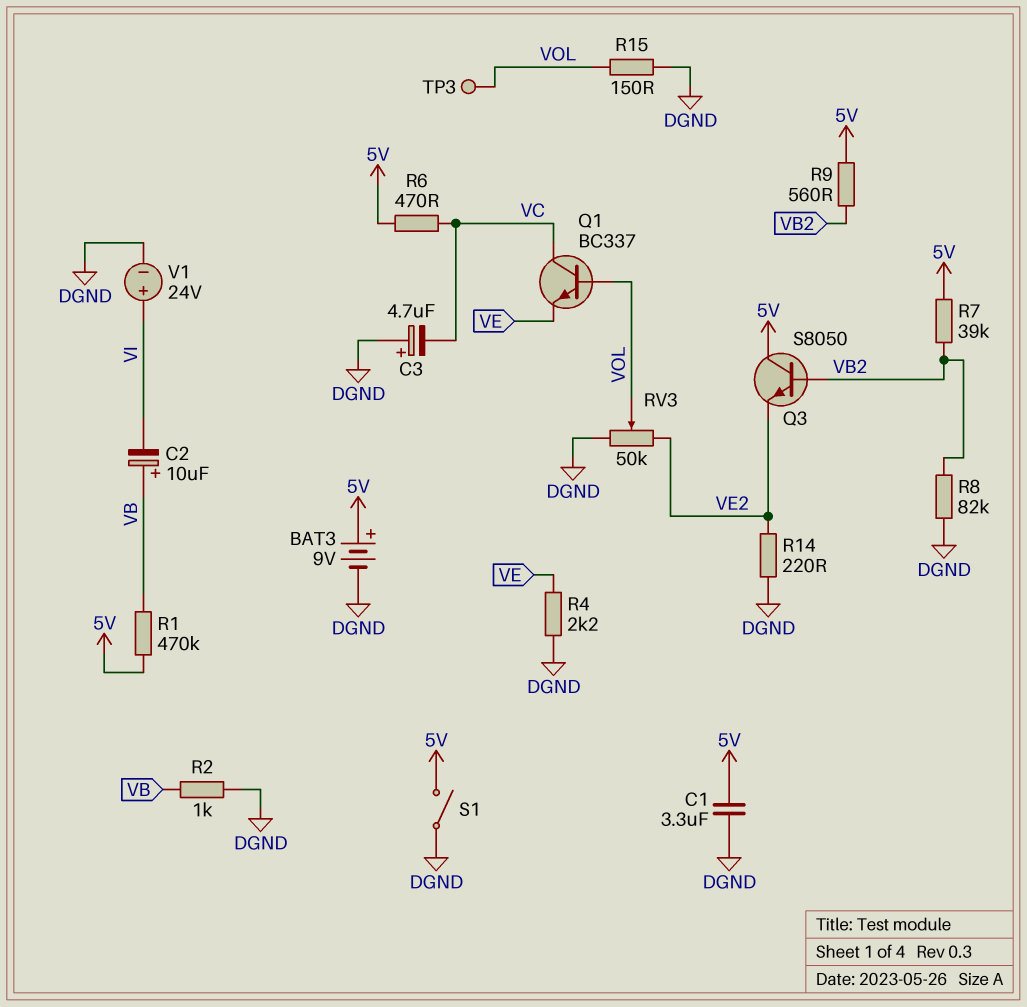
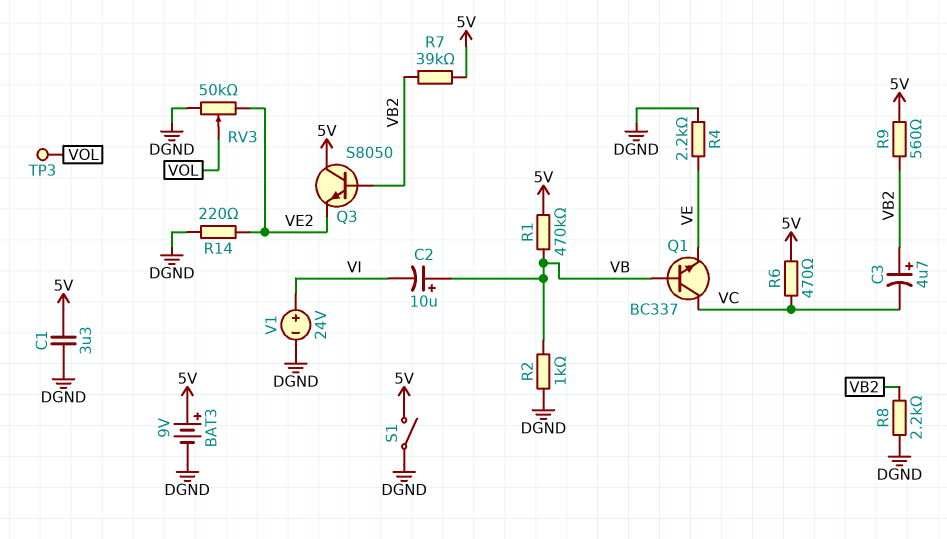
C3: 4.7uF (plus DGND, minus VC) -> 4.7uF (plus VB2, minus VC)
Q1: NPN BC337 (B VOL, C VC, E VE) -> NPN BC337 (B VB, C VC, E VE)
R8: 82k (DGND, VB2) -> 2.2k (DGND, VB2)
R15: 150 (DGND, VOL) -> none

